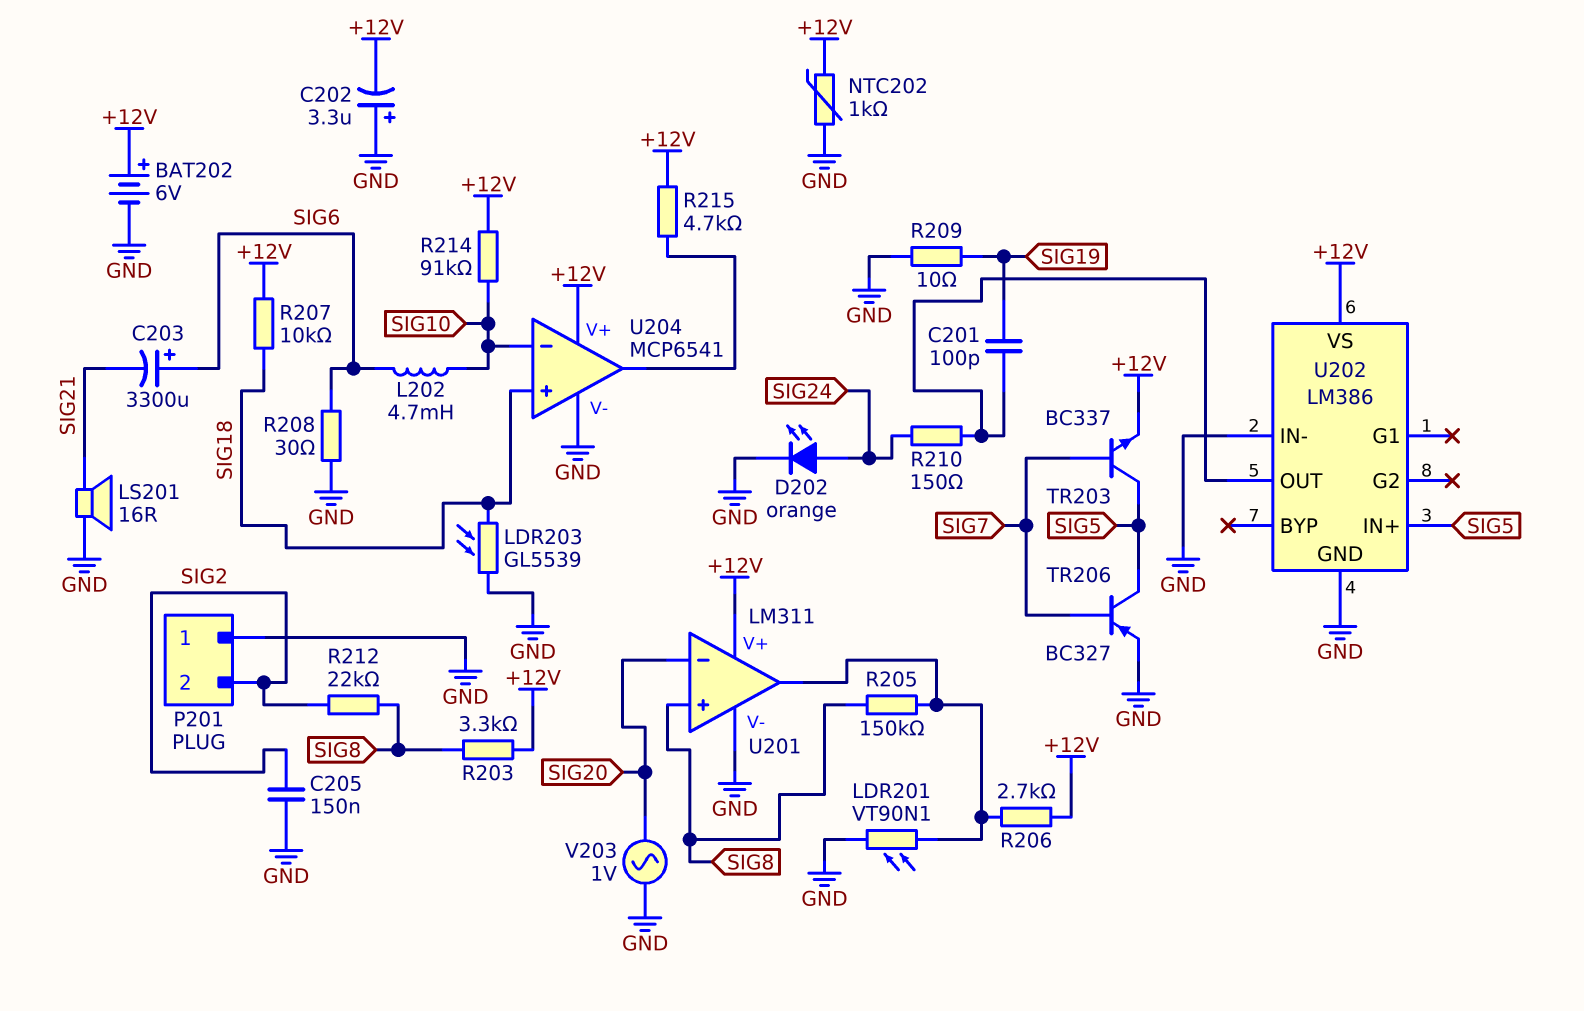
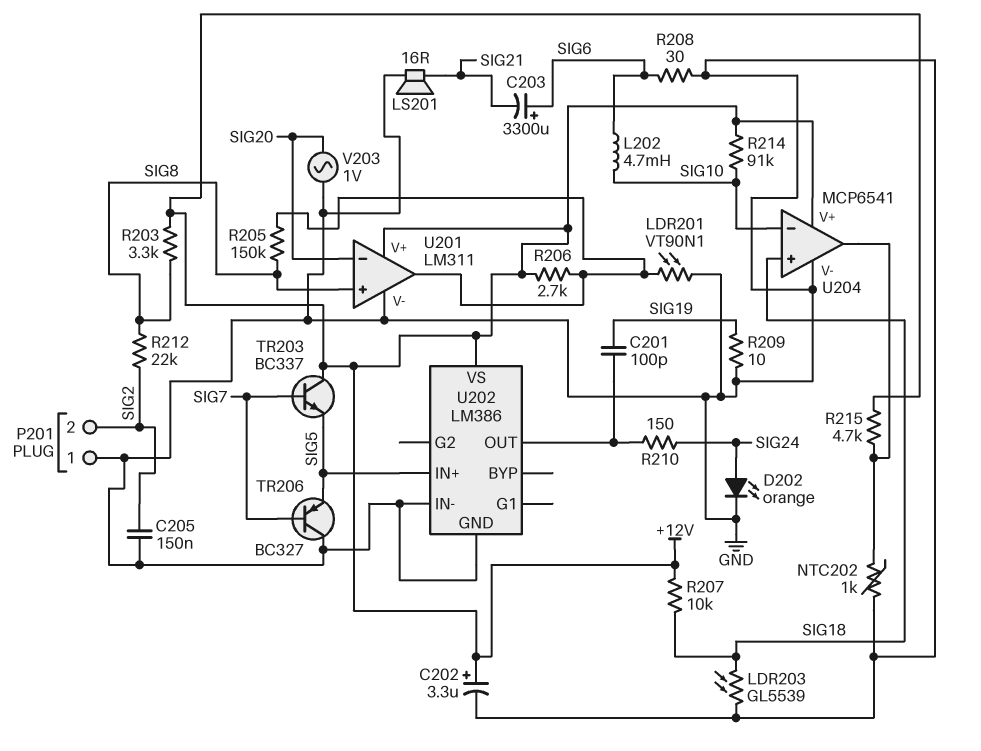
BAT202: 6V (plus +12V, minus GND) -> none
C202: 3.3uF (plus GND, minus +12V) -> 3.3uF (plus +12V, minus GND)
NTC202: 1k (+12V, GND) -> 1k (GND, U204/out)
TR203: NPN BC337 (B SIG7, C SIG5, E +12V) -> NPN BC337 (B SIG7, C +12V, E SIG5)
TR206: PNP BC327 (B SIG7, C SIG5, E GND) -> PNP BC327 (B SIG7, C GND, E SIG5)

